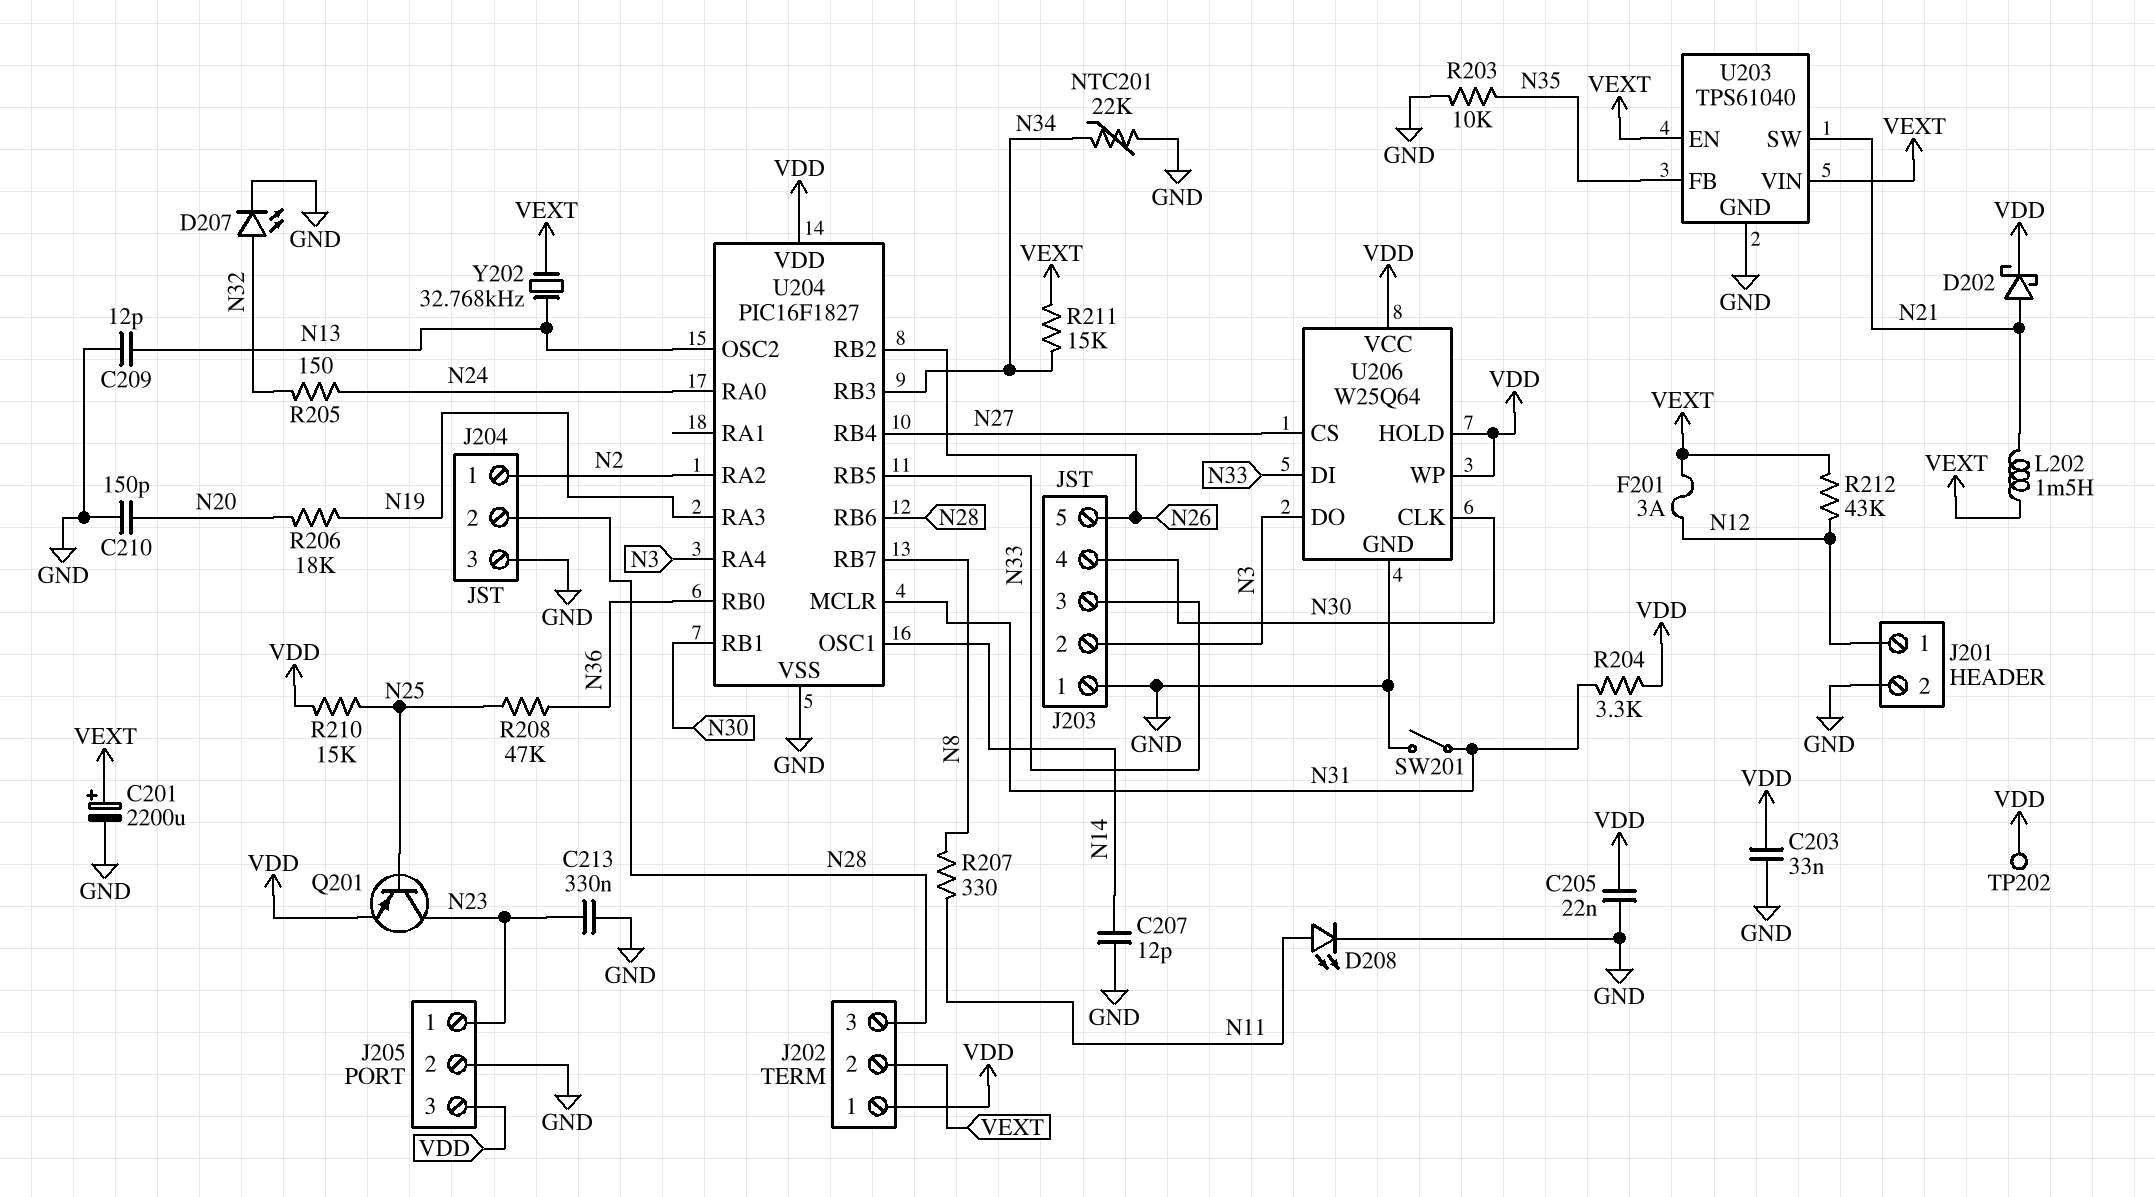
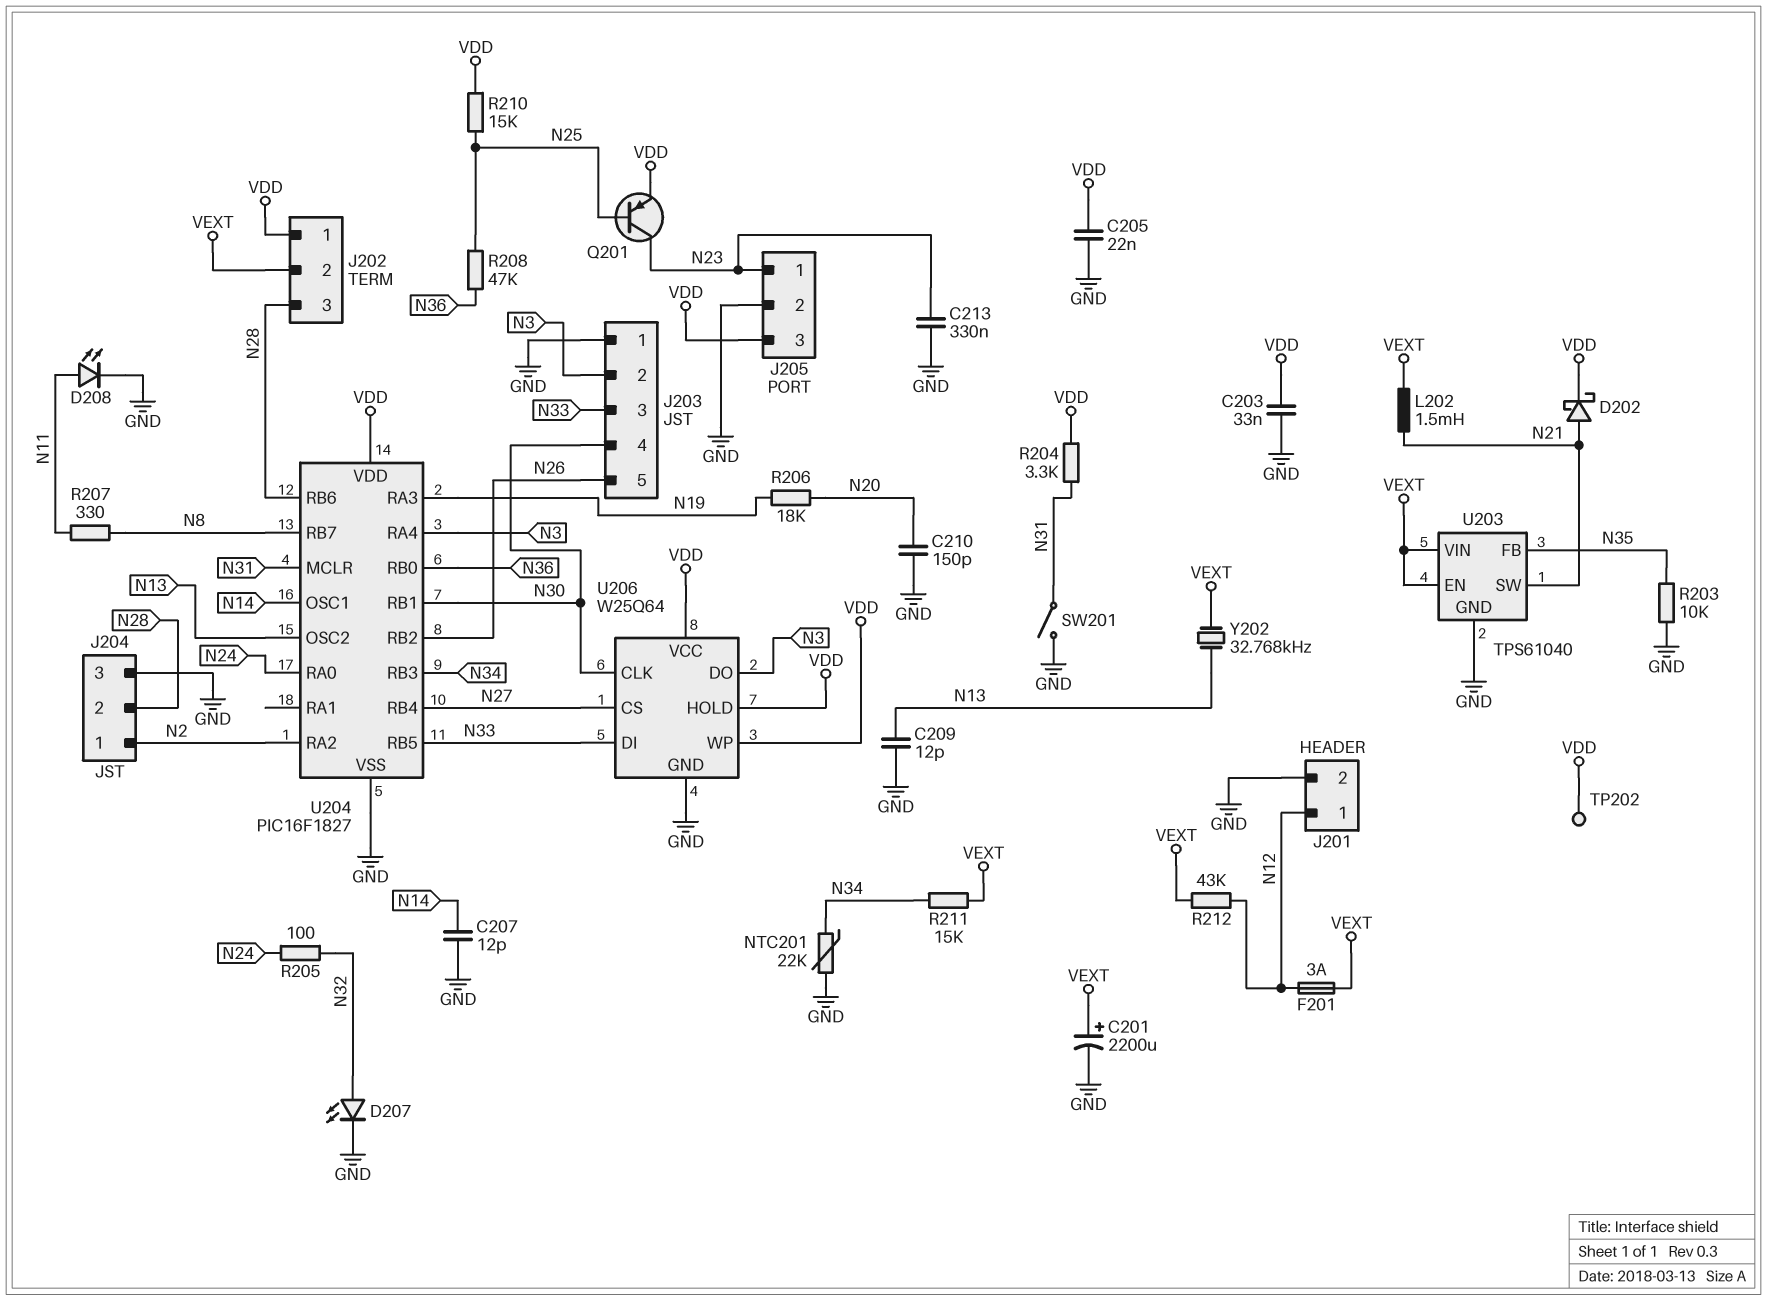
R205: 150 (N24, N32) -> 100 (N24, N32)

